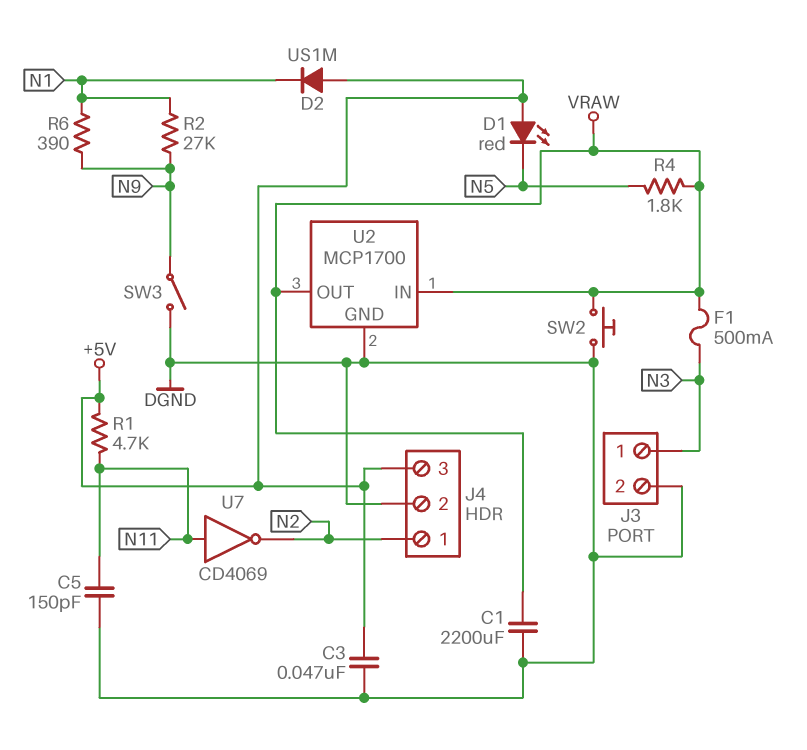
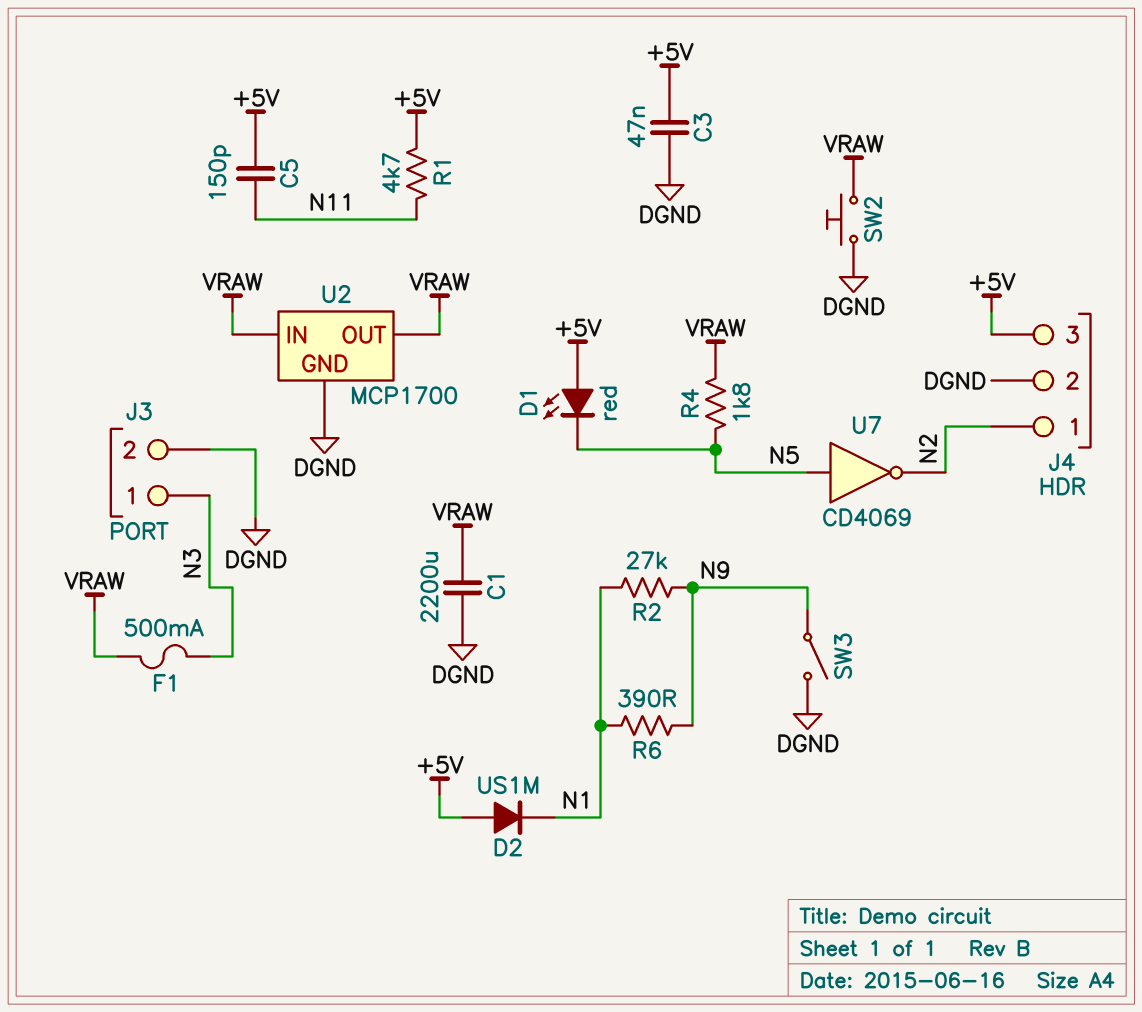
C5: 150pF (DGND, N11) -> 150pF (+5V, N11)
U7: NOT CD4069 (in N11, out N2) -> NOT CD4069 (in N5, out N2)

